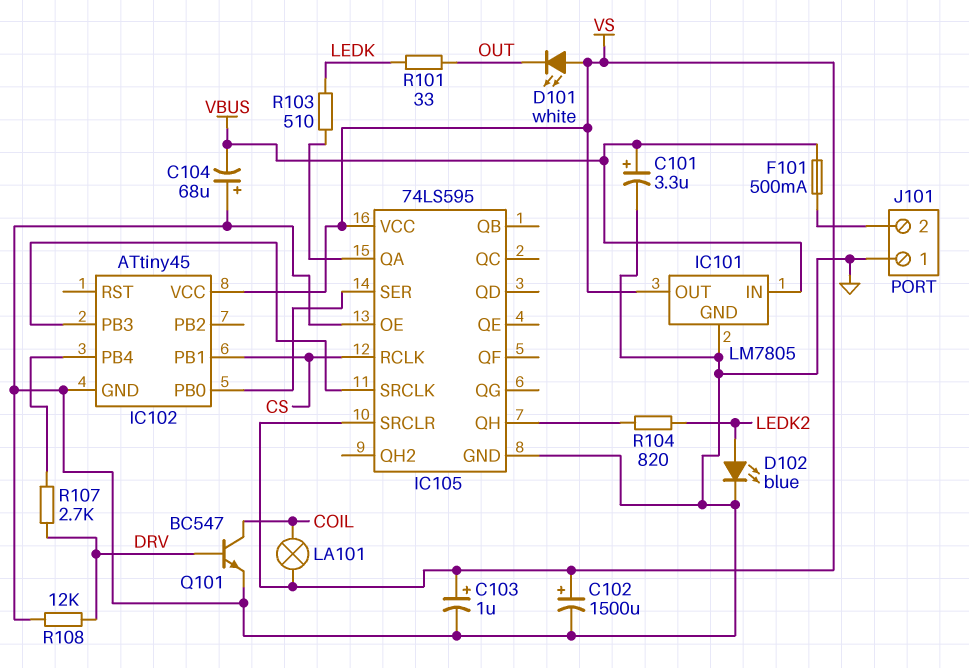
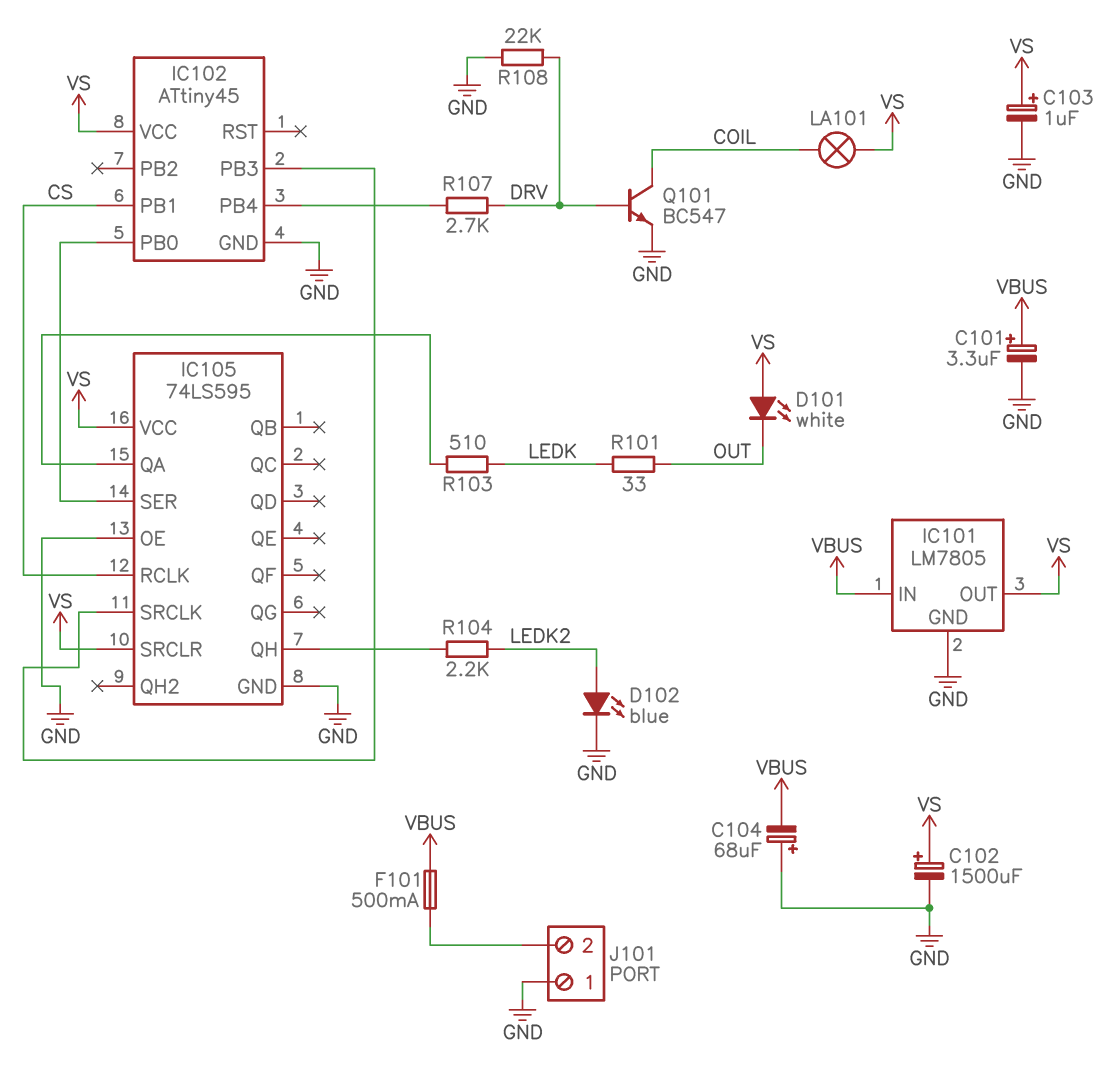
R104: 820 (IC105/QH, LEDK2) -> 2.2k (IC105/QH, LEDK2)
R108: 12k (DRV, GND) -> 22k (DRV, GND)

